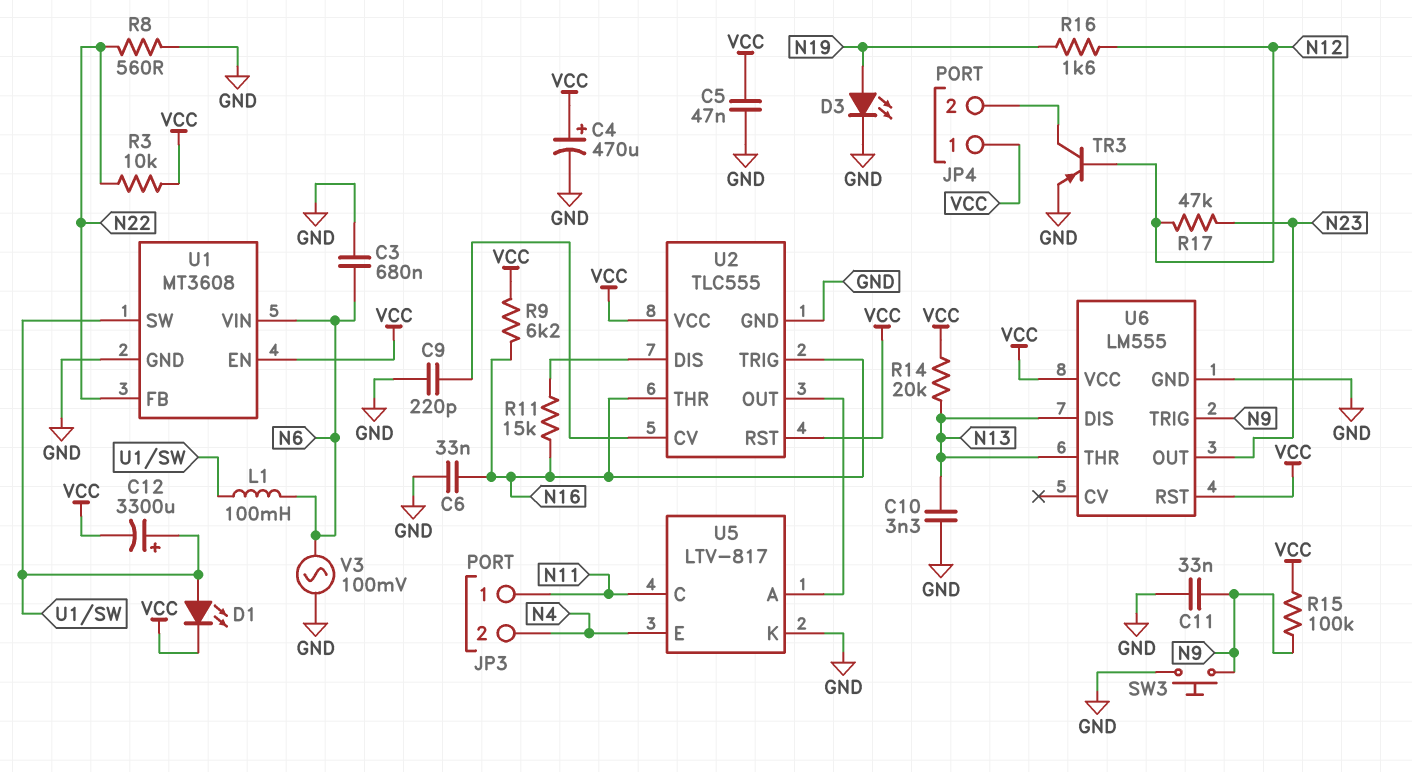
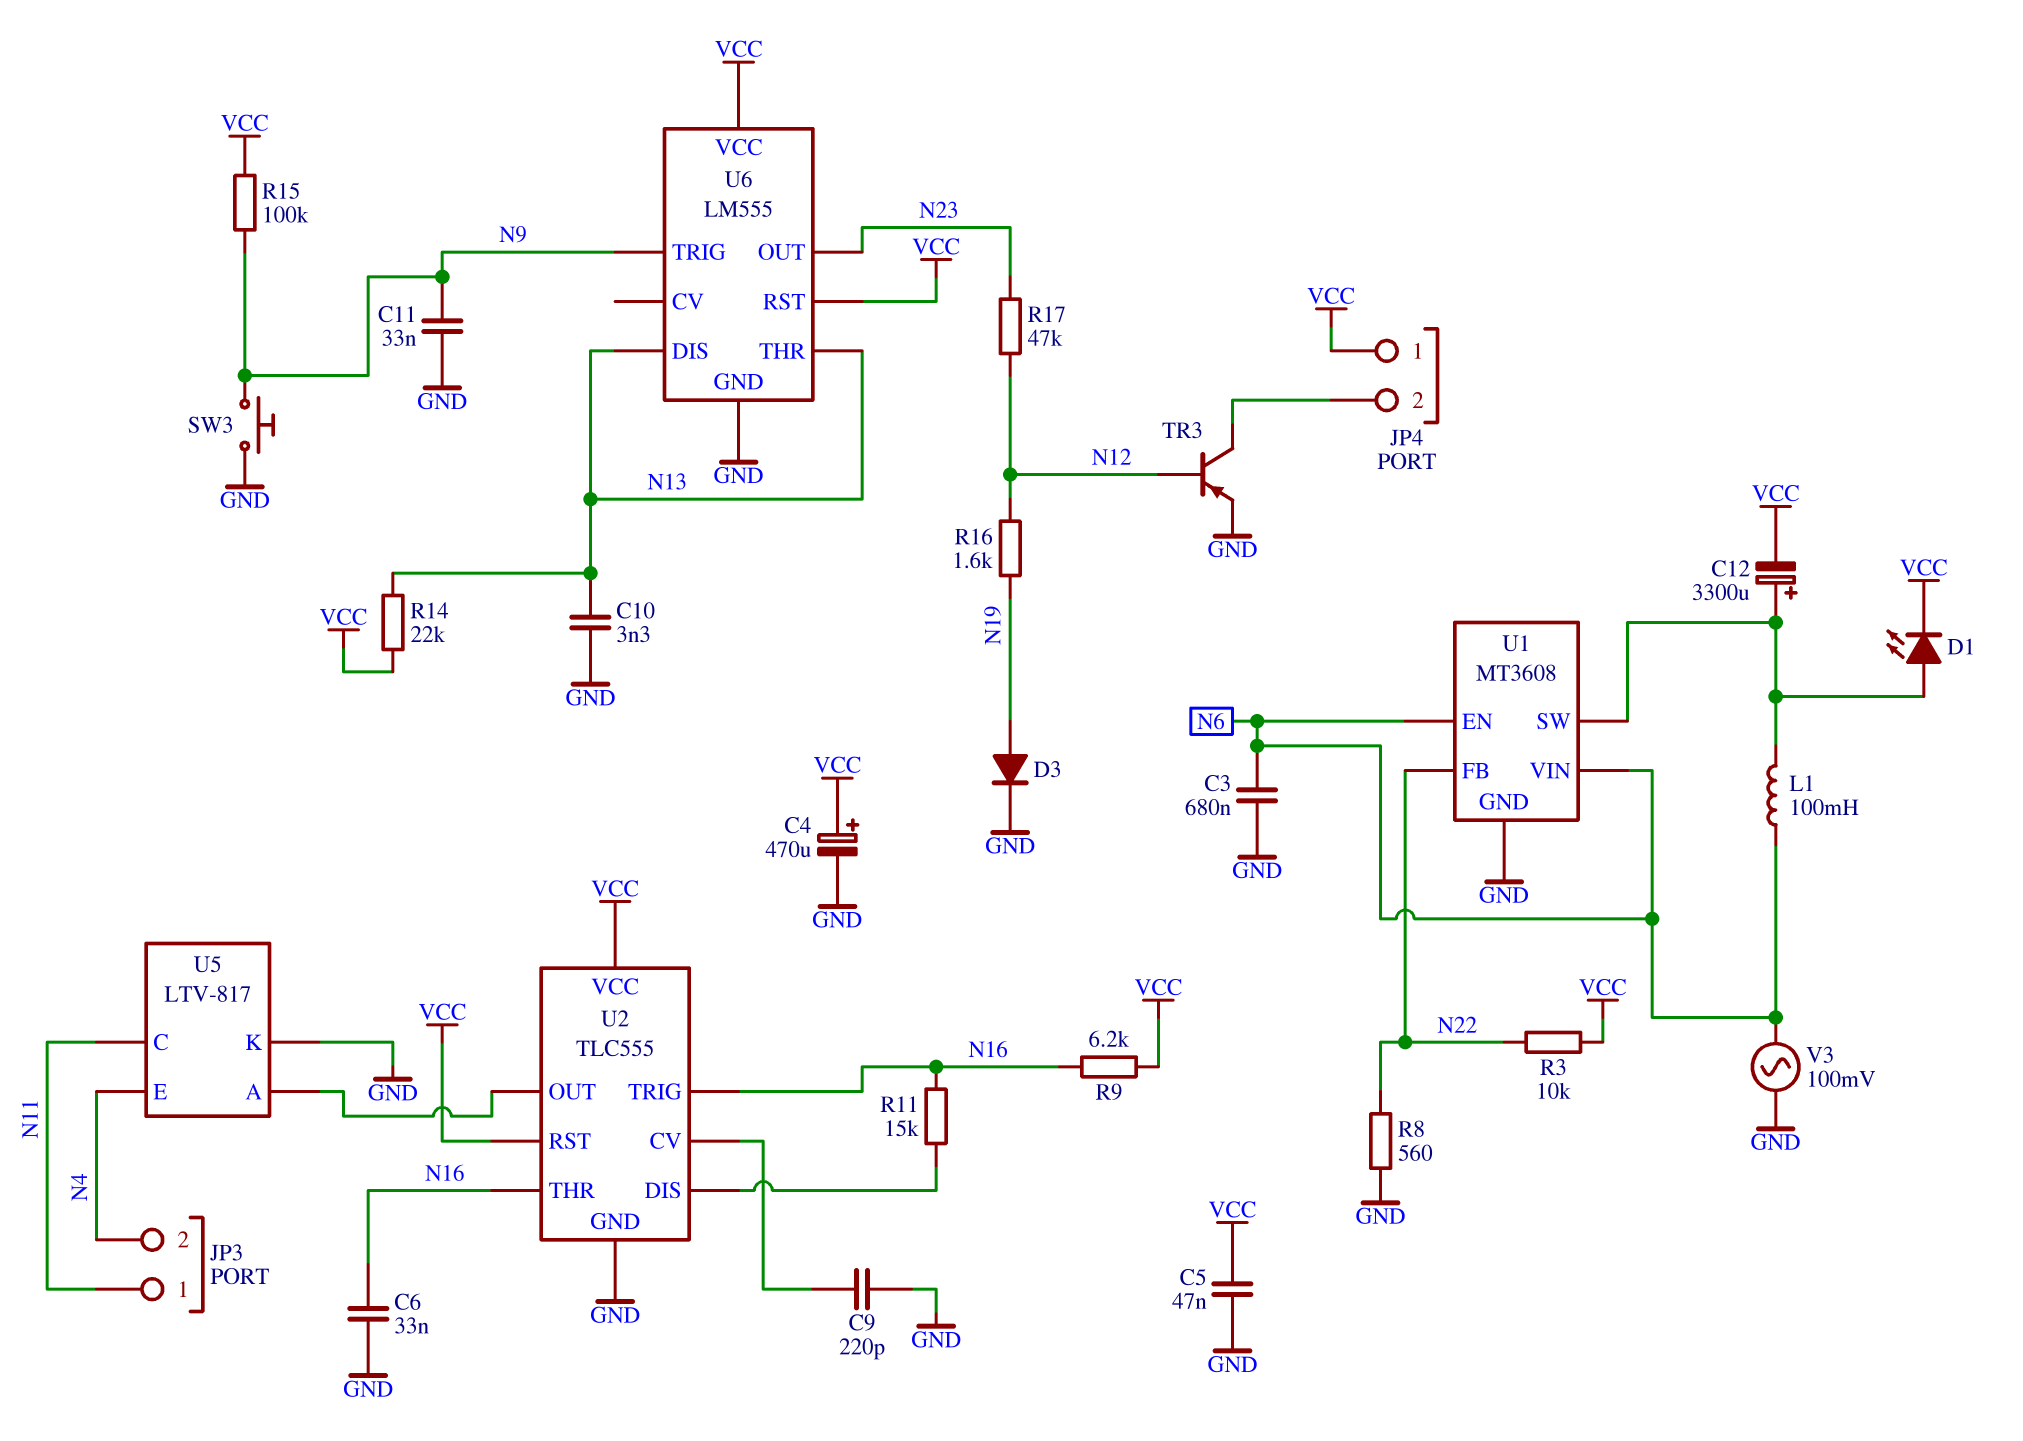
D3: LED (A N19, K GND) -> diode (A N19, K GND)
R14: 20k (N13, VCC) -> 22k (N13, VCC)
U1 pin EN: VCC -> N6

